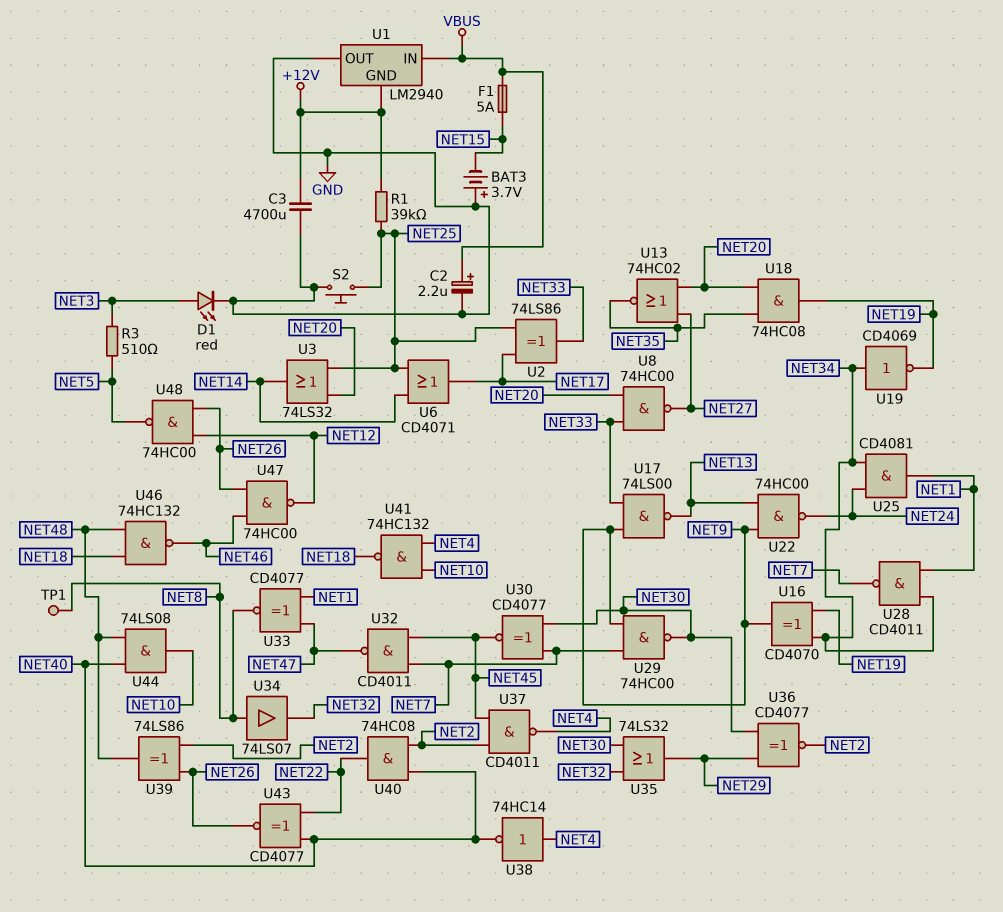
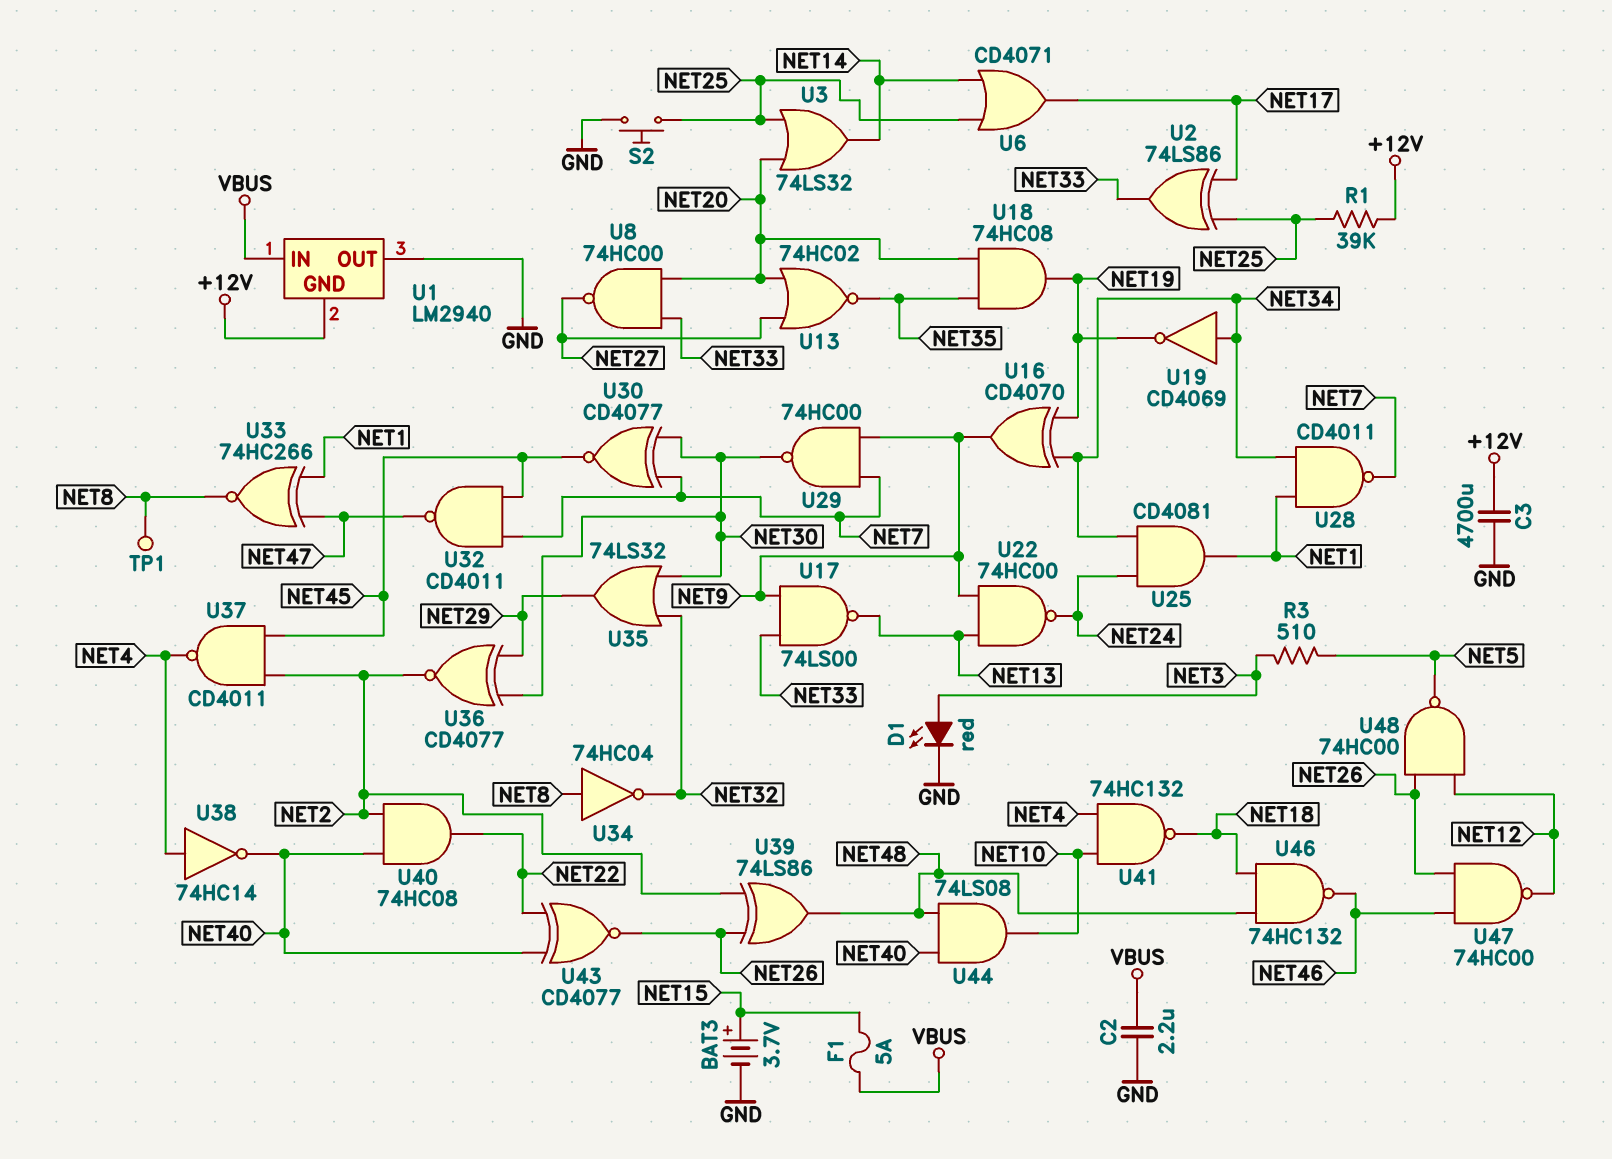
BAT3: 3.7V (plus GND, minus NET15) -> 3.7V (plus NET15, minus GND)
C2: 2.2uF (plus VBUS, minus GND) -> 2.2uF (GND, VBUS)
U33: XNOR CD4077 (in NET1, in NET47, out NET8) -> XNOR 74HC266 (in NET1, in NET47, out NET8)
U34: buffer 74LS07 (in NET8, out NET32) -> NOT 74HC04 (in NET8, out NET32)

